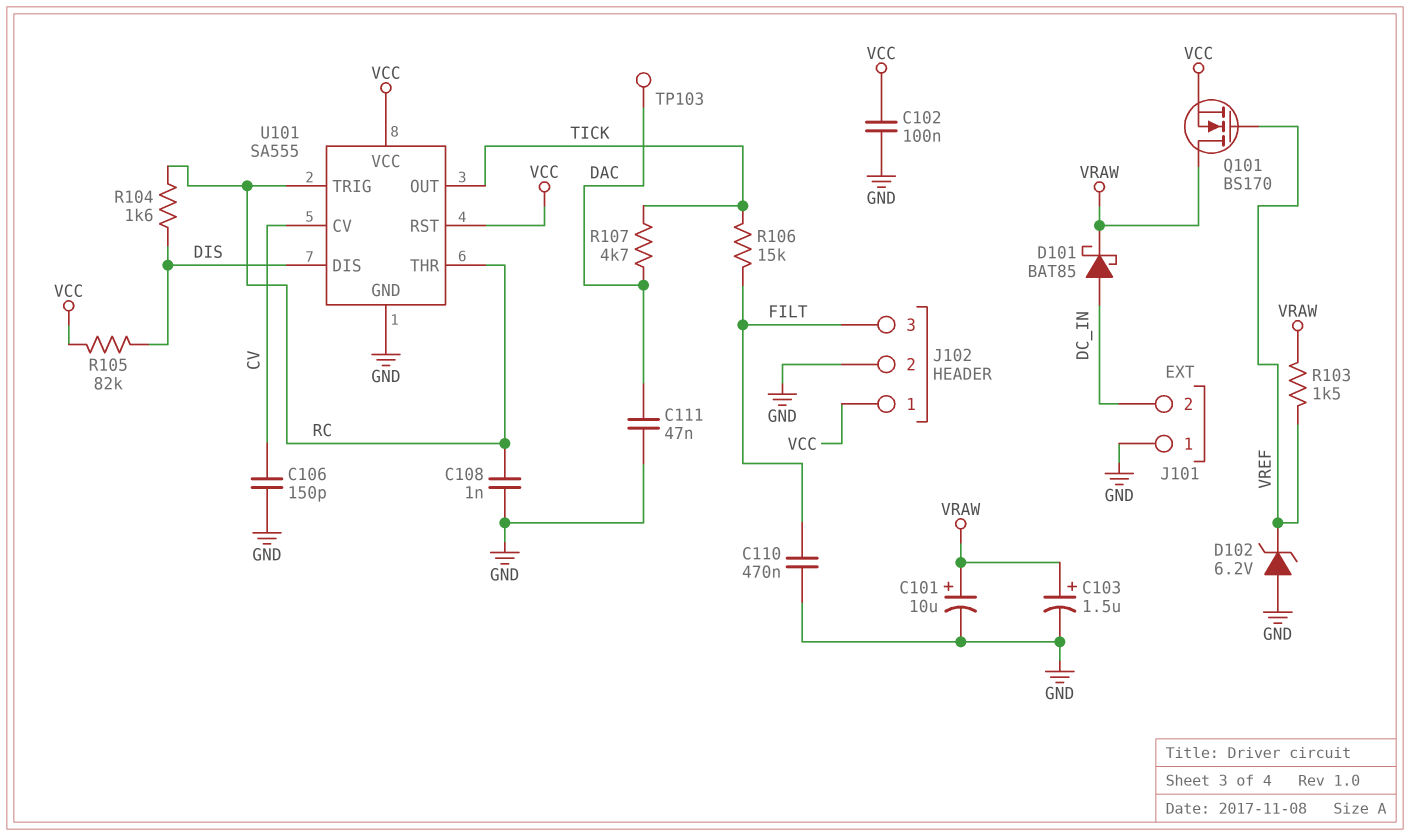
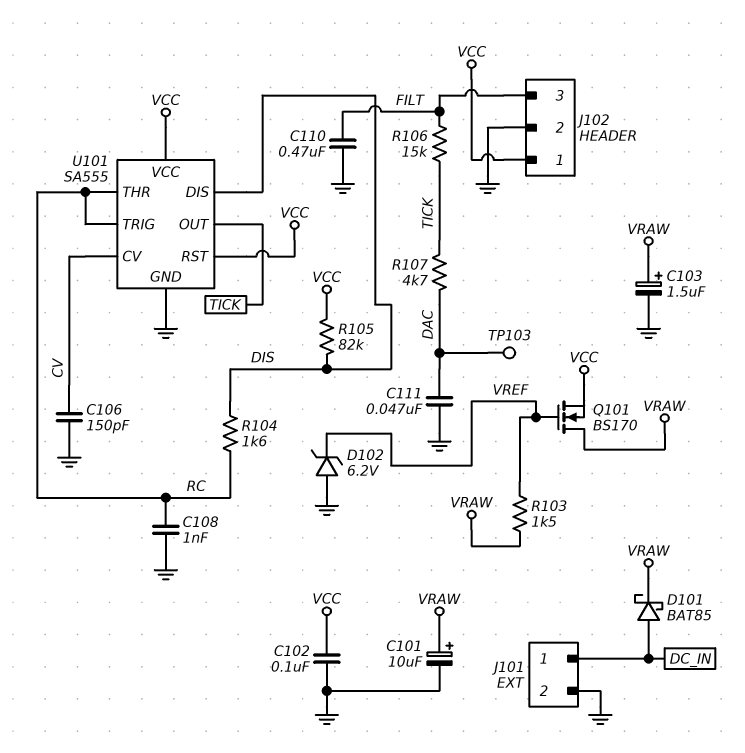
J101 pin 1: GND -> DC_IN
J101 pin 2: DC_IN -> GND

